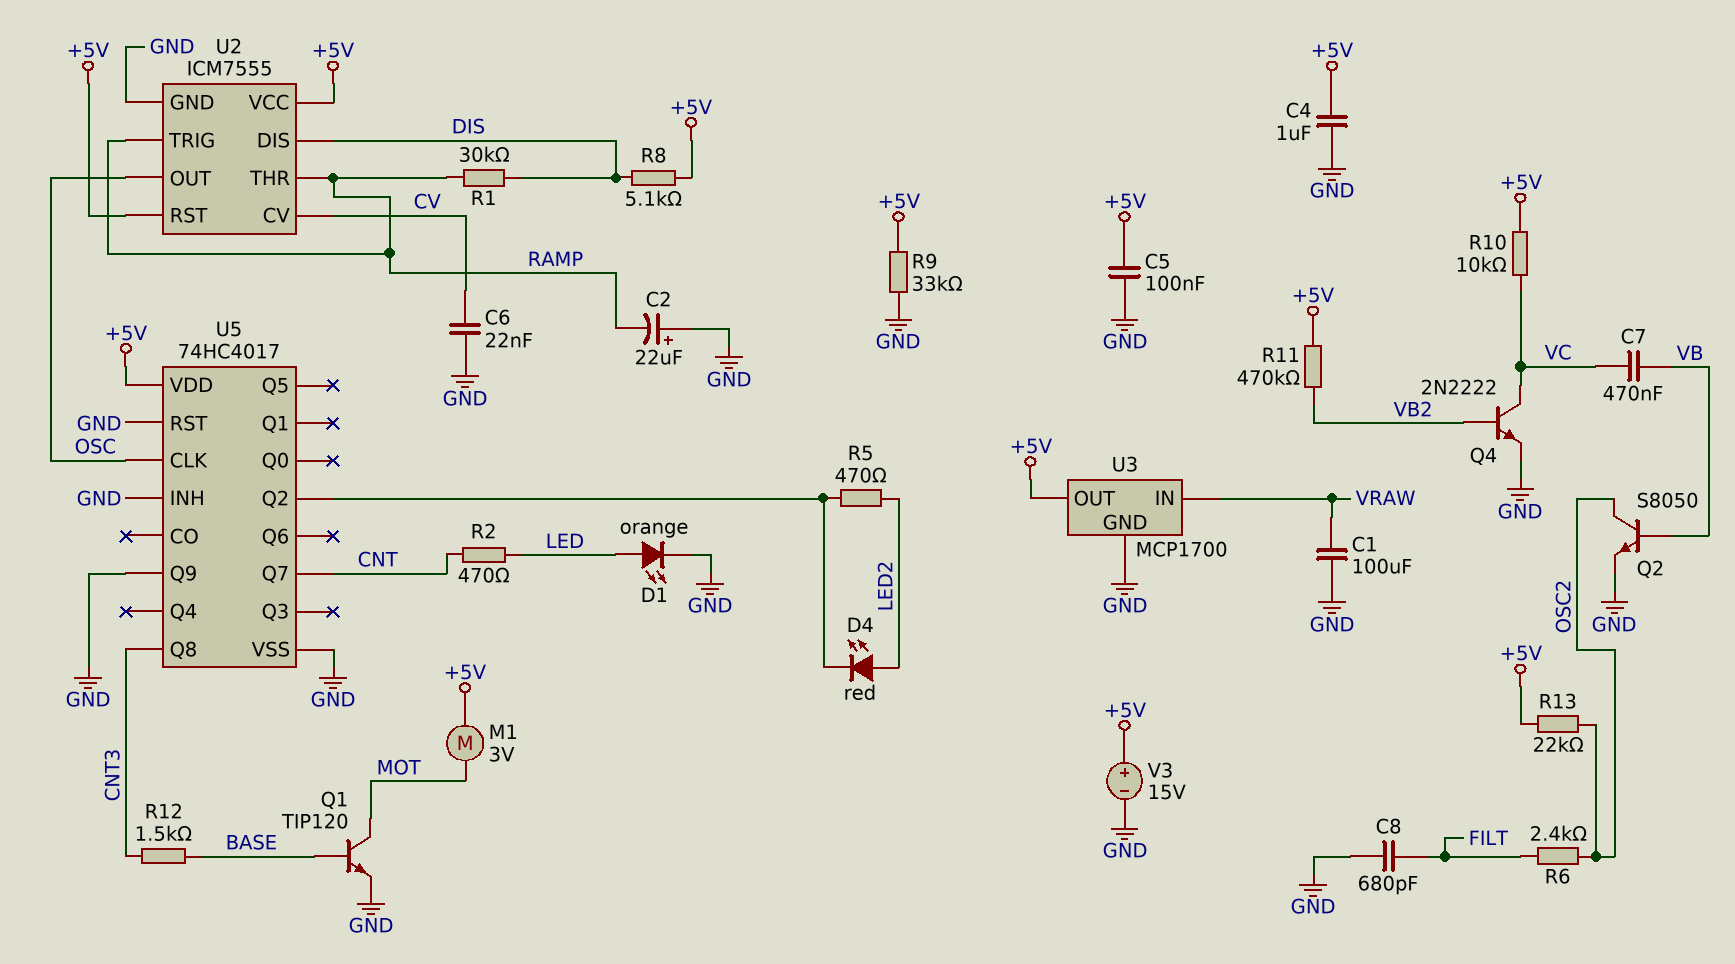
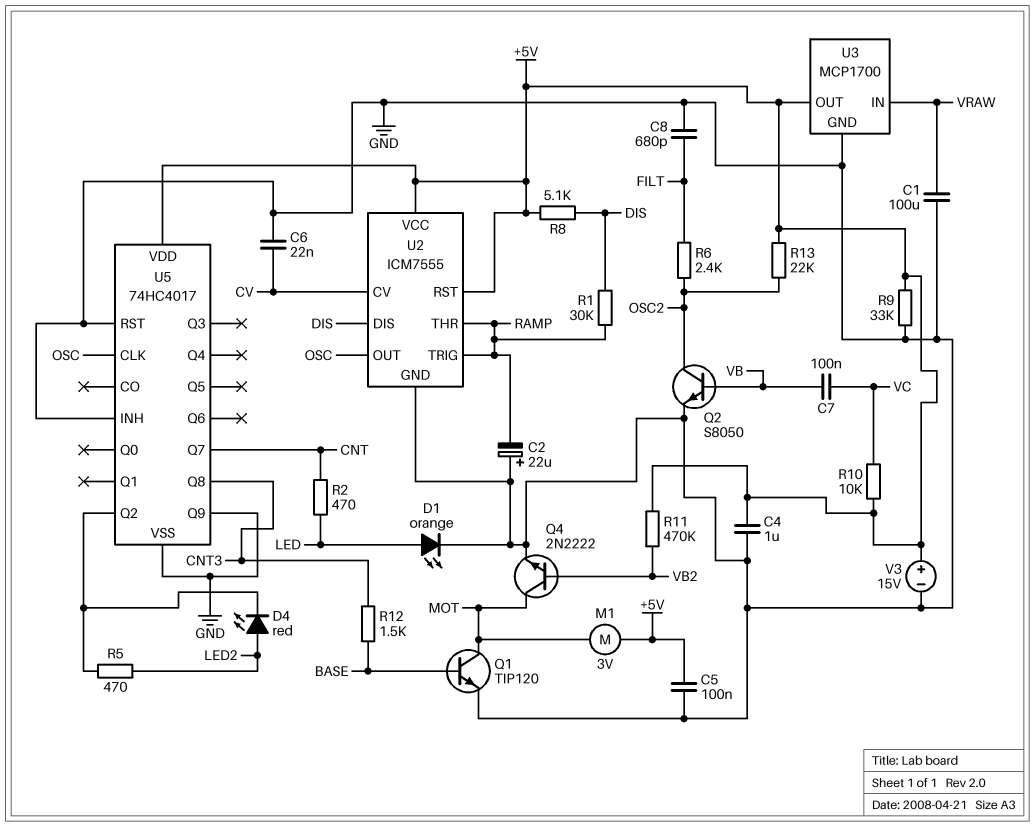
C7: 470nF (VB, VC) -> 100nF (VB, VC)
Q4: NPN 2N2222 (B VB2, C VC, E GND) -> NPN 2N2222 (B VB2, C MOT, E GND)

